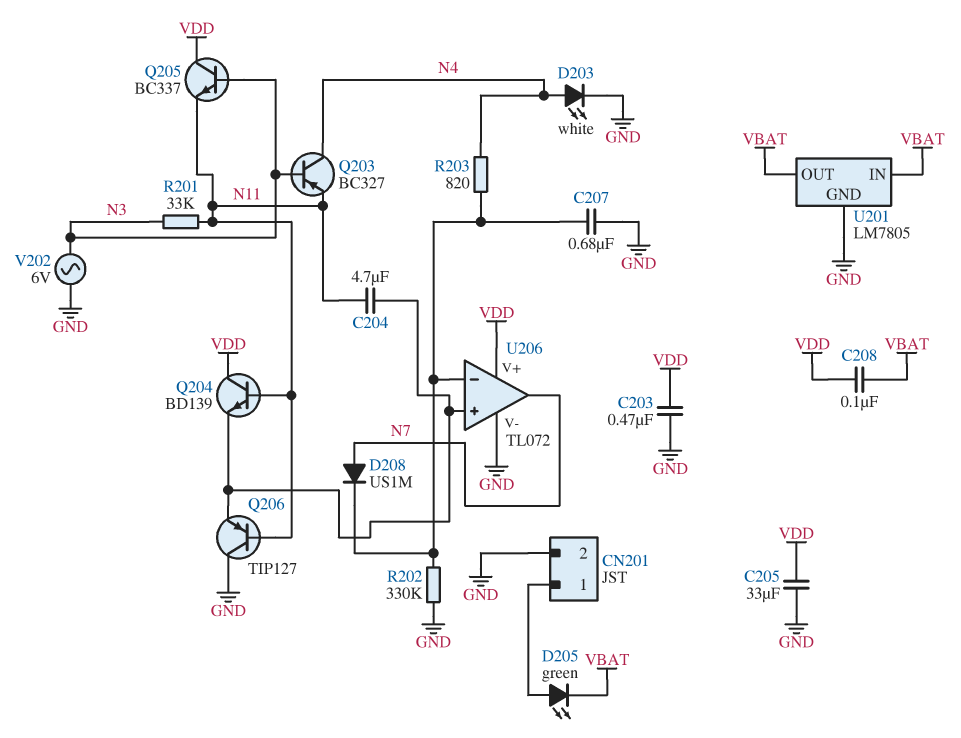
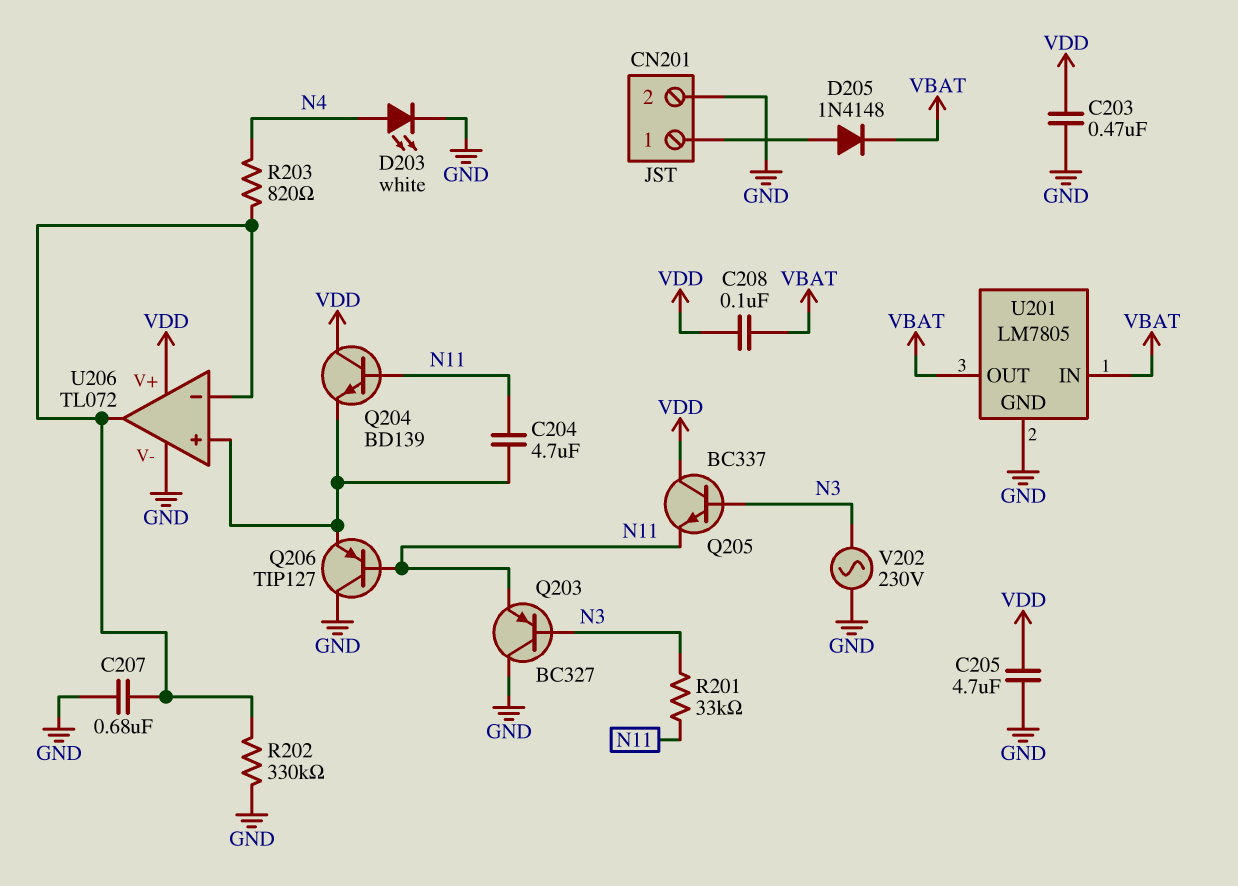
C205: 33uF (GND, VDD) -> 4.7uF (GND, VDD)
D205: LED green (A CN201/1, K VBAT) -> diode 1N4148 (A CN201/1, K VBAT)
D208: diode US1M (A N7, K U206/in-) -> none
Q203: PNP BC327 (B N3, C N4, E N11) -> PNP BC327 (B N3, C GND, E N11)
U206 pin out: N7 -> U206/in-
V202: AC 6V (GND, N3) -> AC 230V (GND, N3)

